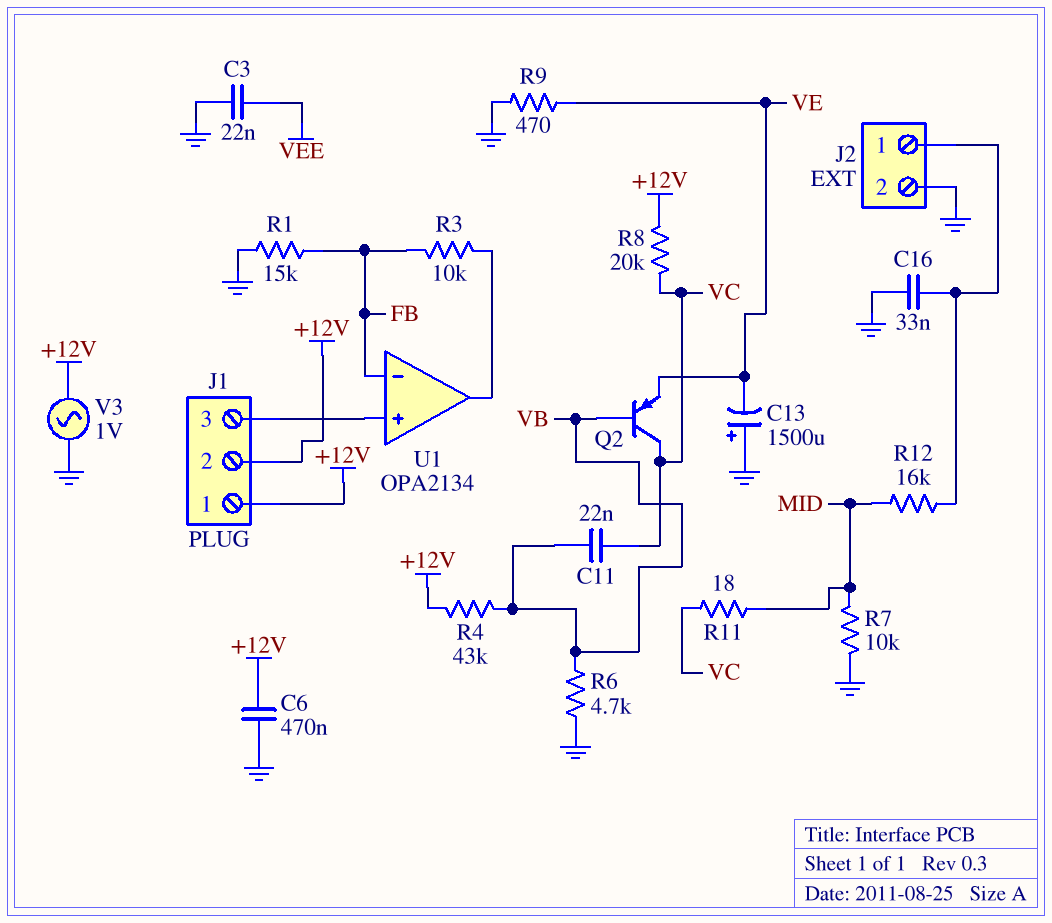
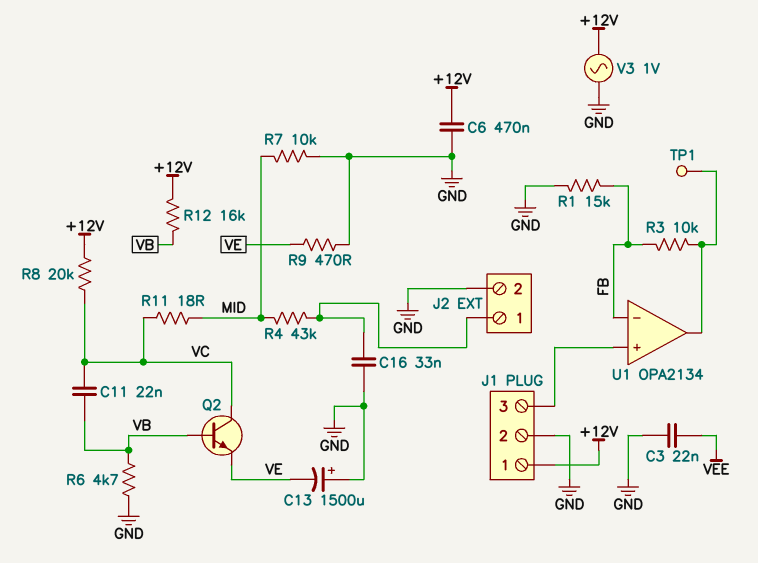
J1 pin 2: +12V -> GND
Q2: PNP (B VB, C VC, E VE) -> NPN (B VB, C VC, E VE)
R4: 43k (+12V, VB) -> 43k (J2/1, MID)
R12: 16k (J2/1, MID) -> 16k (+12V, VB)
TP1: none -> test point (U1/out)

